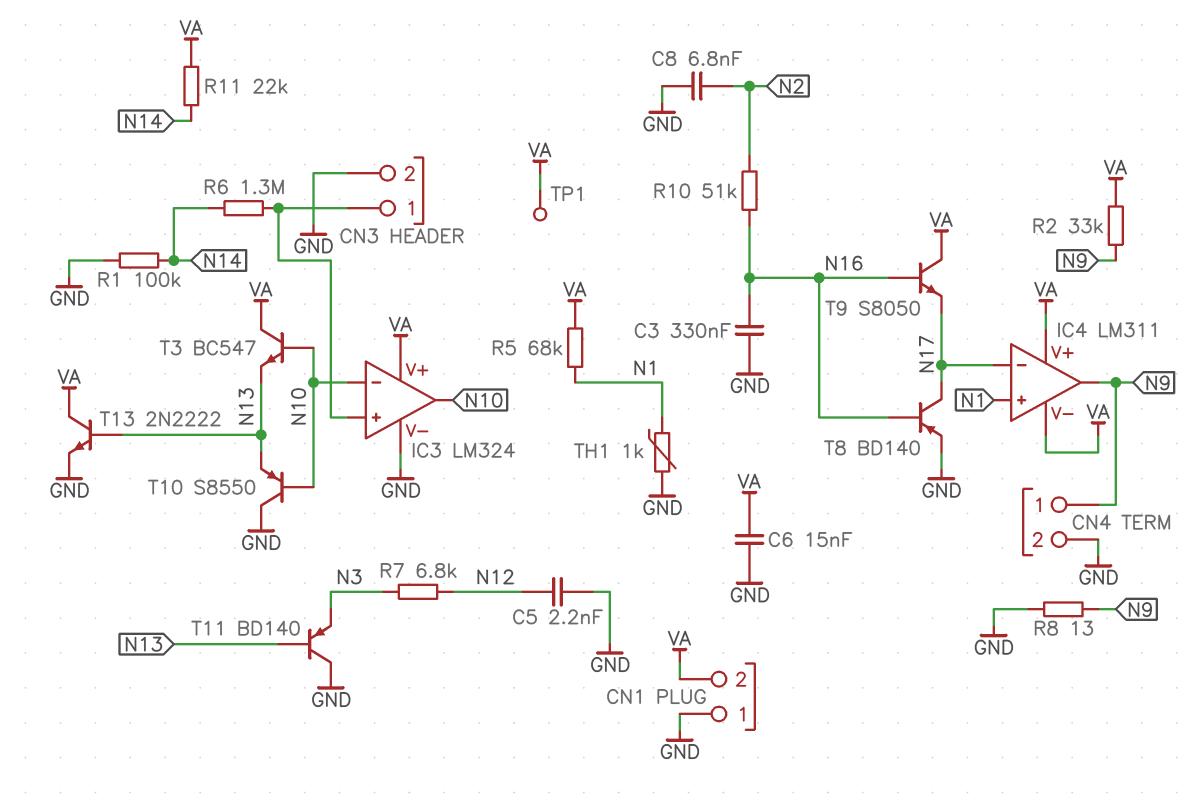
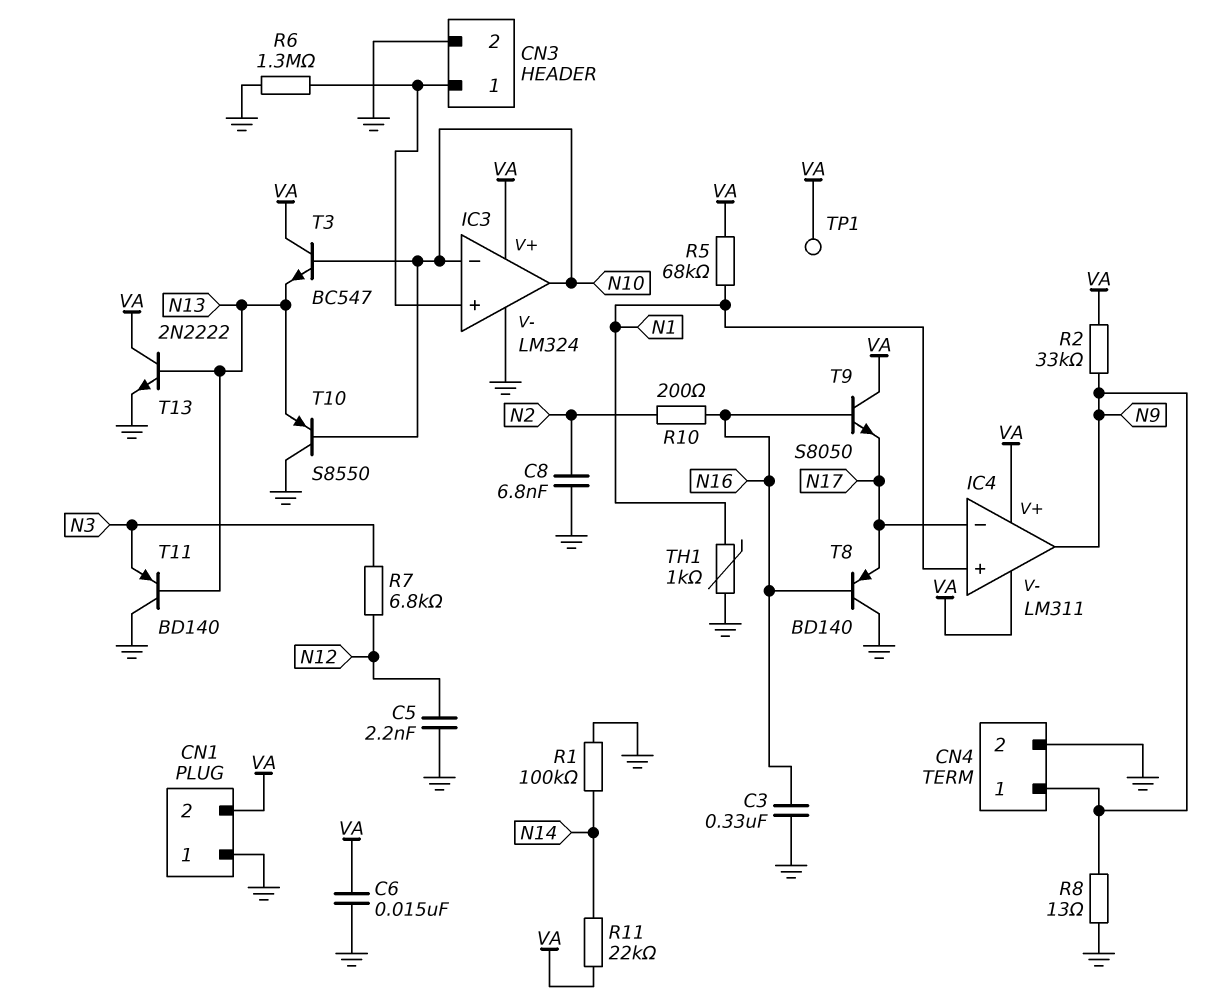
R6: 1.3M (CN3/1, N14) -> 1.3M (CN3/1, GND)
R10: 51k (N2, N16) -> 200 (N2, N16)
T8: PNP BD140 (B N16, C N17, E GND) -> PNP BD140 (B N16, C GND, E N17)

